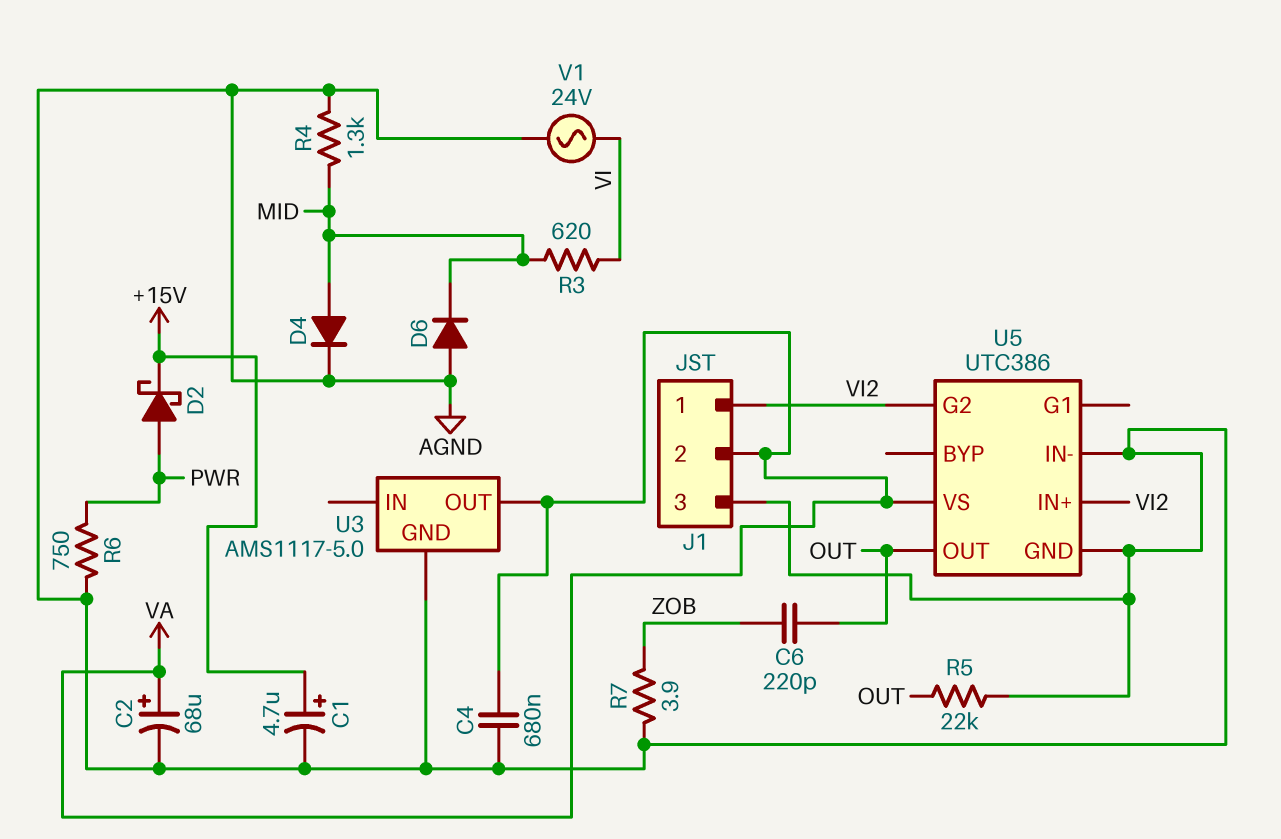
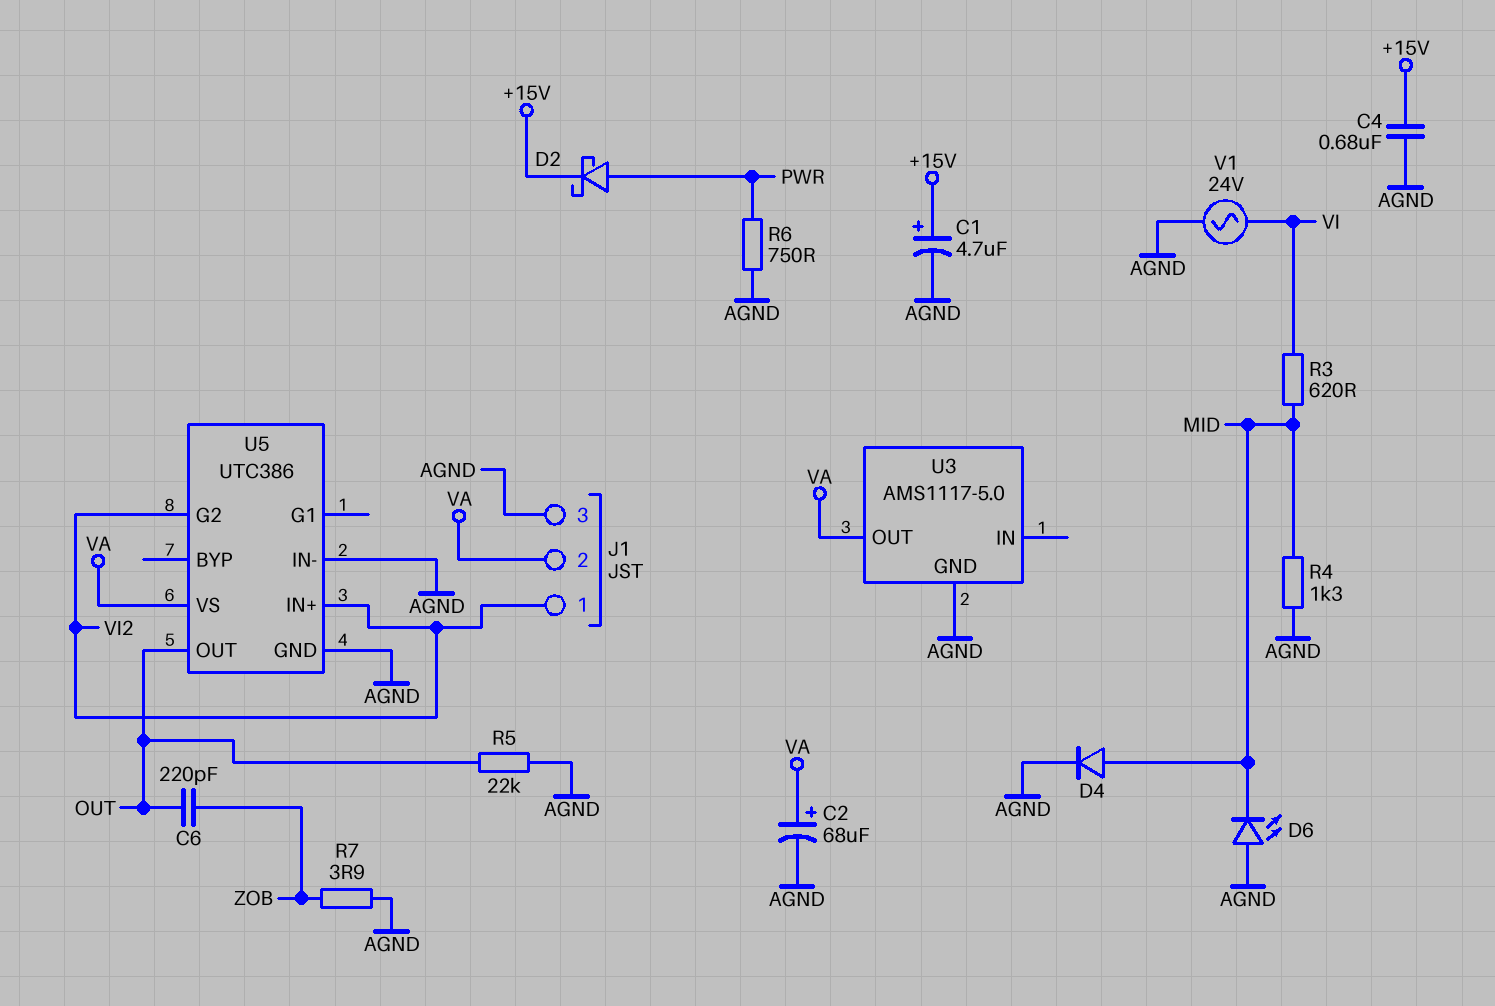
C4: 680nF (AGND, VA) -> 680nF (+15V, AGND)
D6: diode (A AGND, K MID) -> LED (A AGND, K MID)

